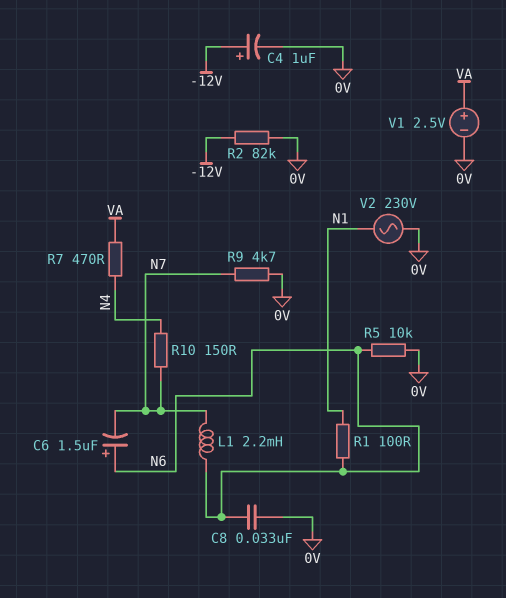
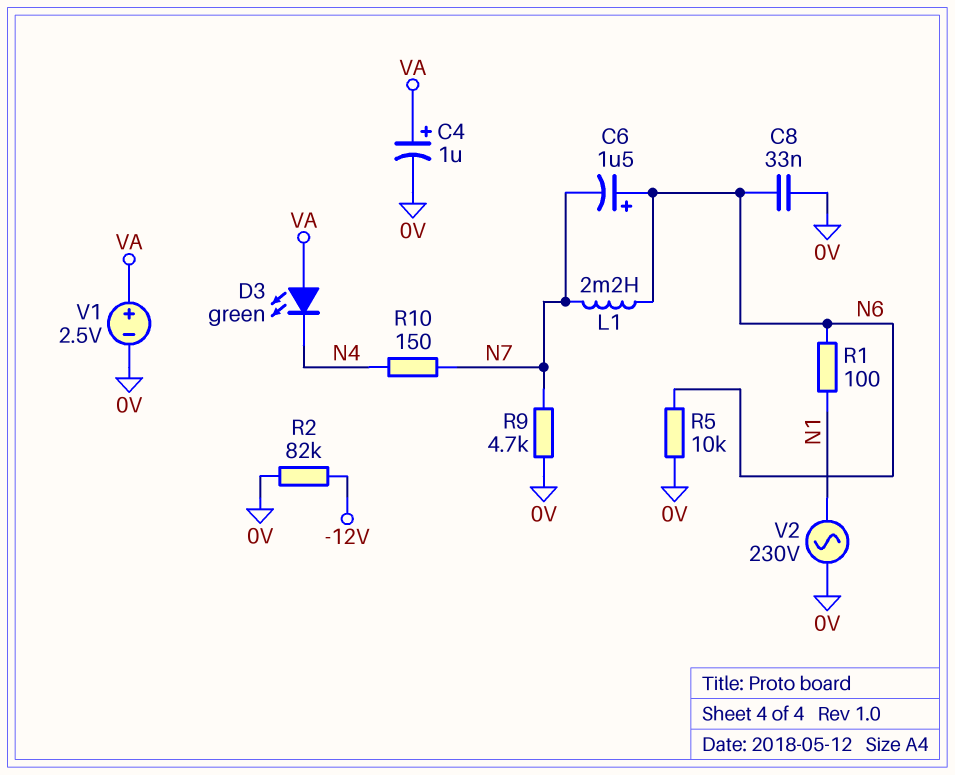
C4: 1uF (plus -12V, minus 0V) -> 1uF (plus VA, minus 0V)
D3: none -> LED green (A VA, K N4)
R7: 470 (N4, VA) -> none

